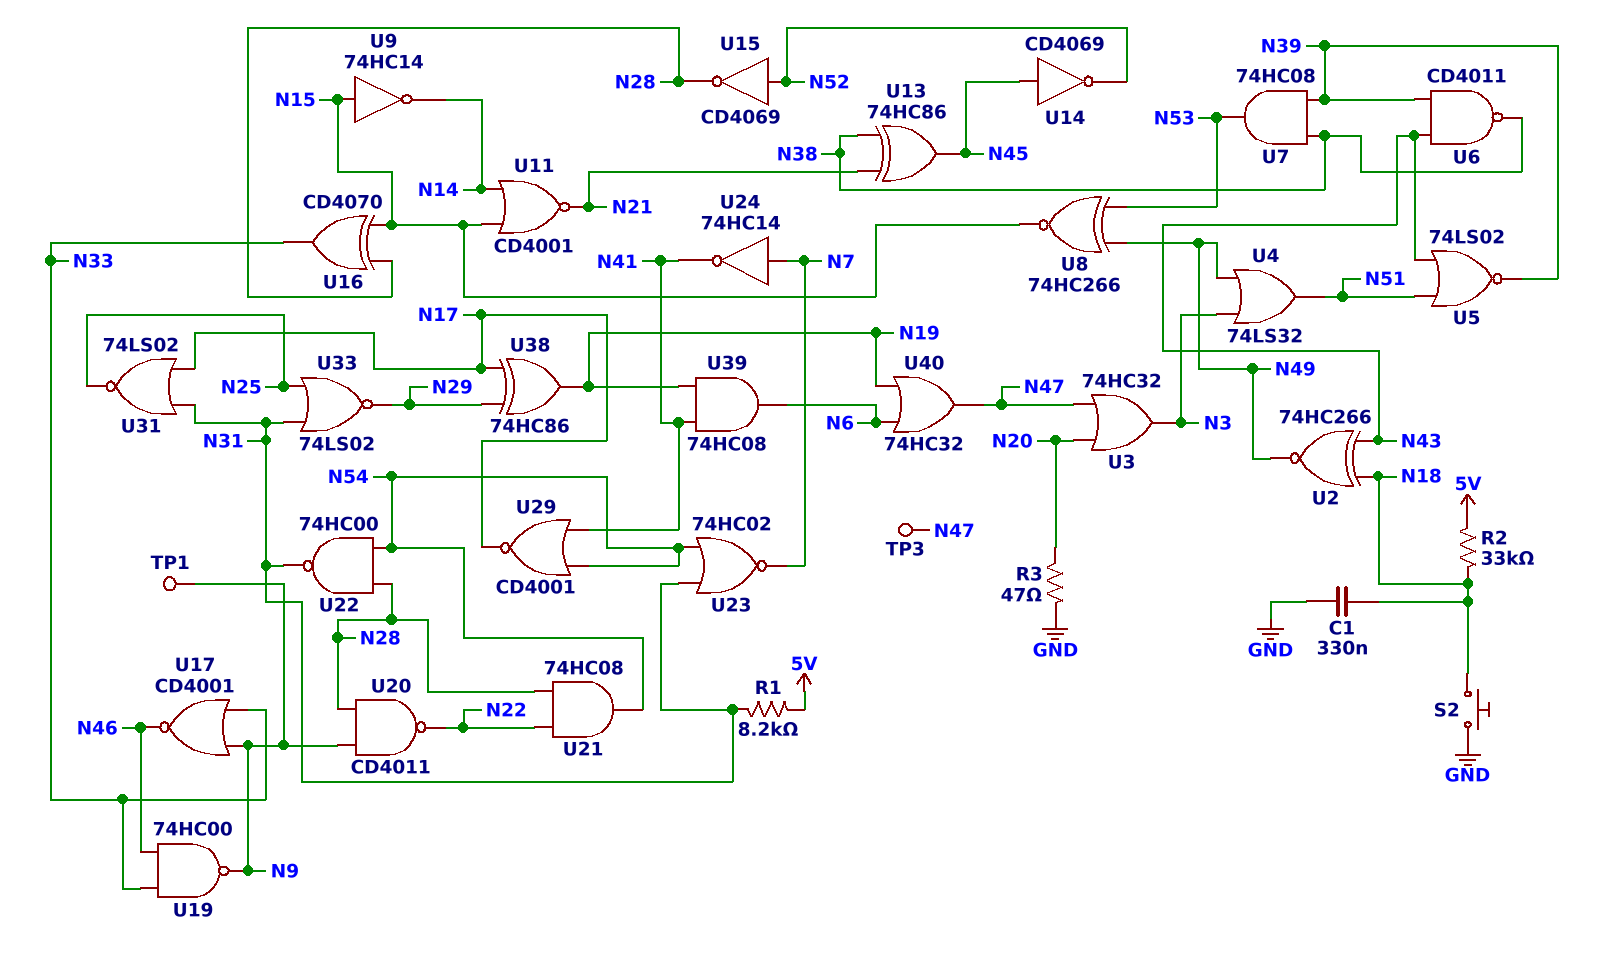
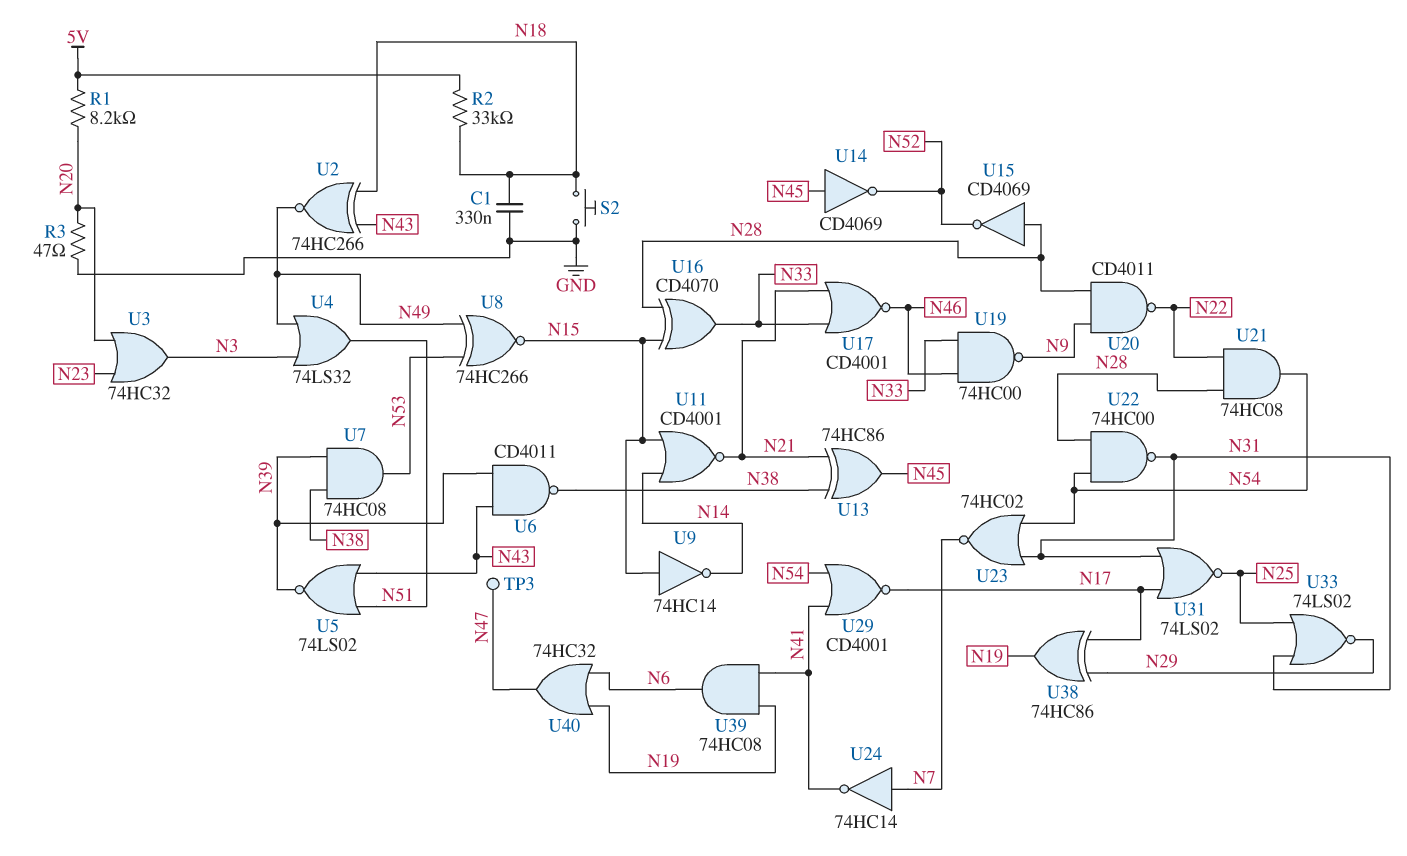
R1: 8.2k (5V, N31) -> 8.2k (5V, N20)
TP1: test point (N9) -> none
U3: OR 74HC32 (in N20, in N47, out N3) -> OR 74HC32 (in N20, in N23, out N3)
U15: NOT CD4069 (in N52, out N28) -> NOT CD4069 (in N28, out N52)
U17: NOR CD4001 (in N9, in N33, out N46) -> NOR CD4001 (in N21, in N33, out N46)

